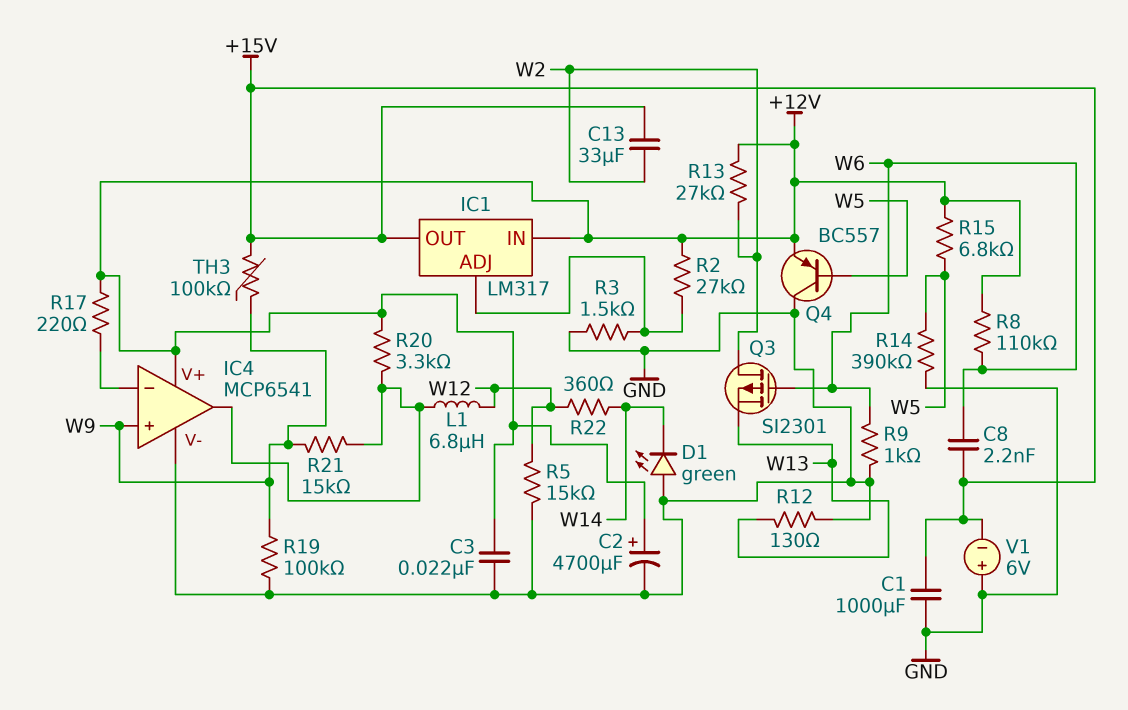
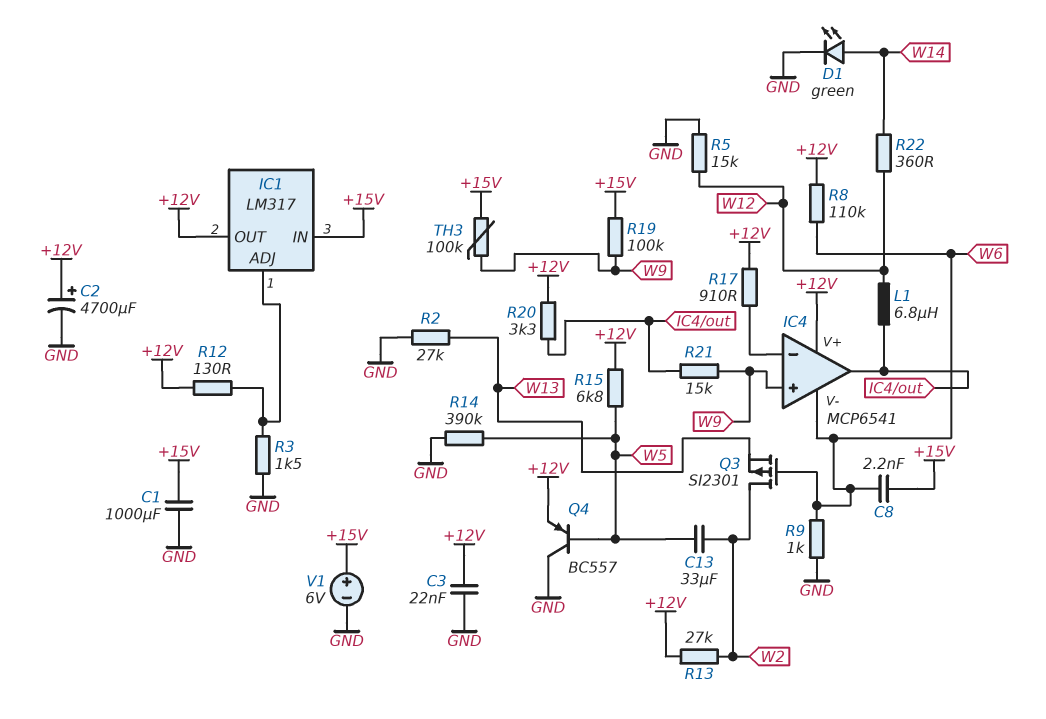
C13: 33uF (+15V, W2) -> 33uF (W2, W5)
D1: LED green (A GND, K W14) -> LED green (A W14, K GND)
IC1 pin IN: +12V -> +15V
IC1 pin OUT: +15V -> +12V
IC4 pin V-: GND -> W6
R2: 27k (+12V, IC1/ADJ) -> 27k (GND, W13)
R12: 130 (GND, W13) -> 130 (+12V, IC1/ADJ)
R17: 220 (+12V, IC4/in-) -> 910 (+12V, IC4/in-)
R19: 100k (GND, W9) -> 100k (+15V, W9)
V1: 6V (plus GND, minus +15V) -> 6V (plus +15V, minus GND)

